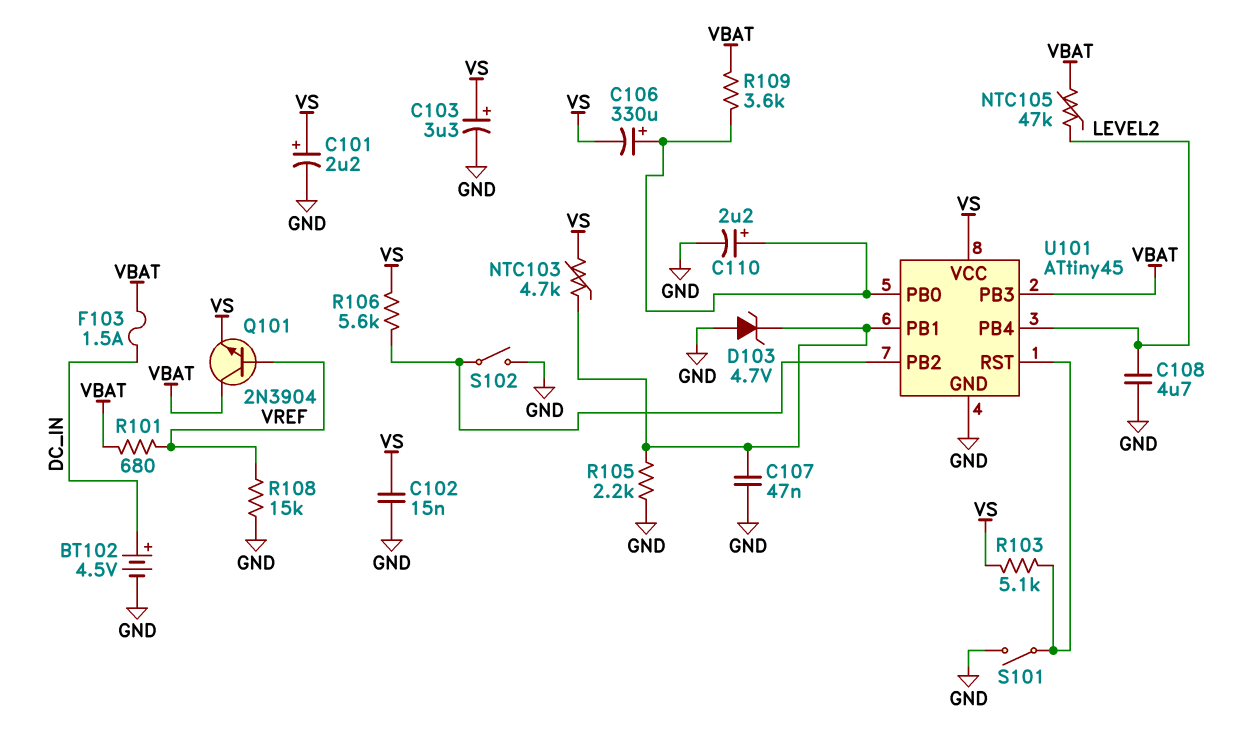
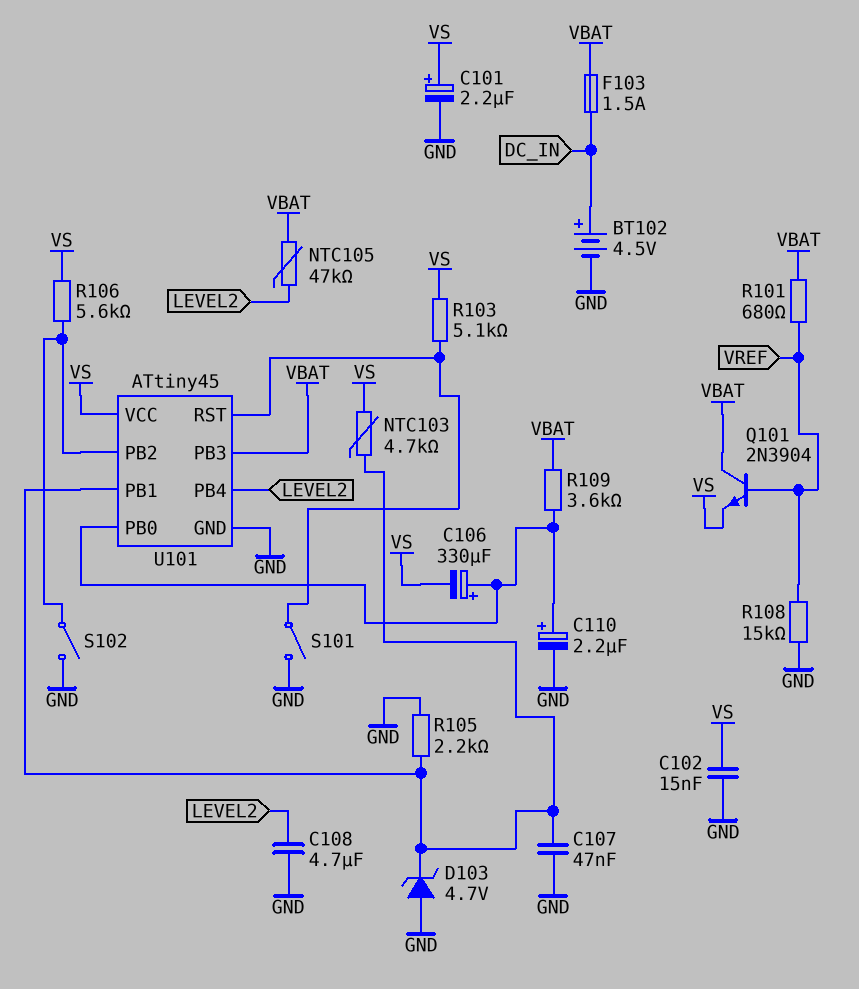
C103: 3.3uF (plus VS, minus GND) -> none

